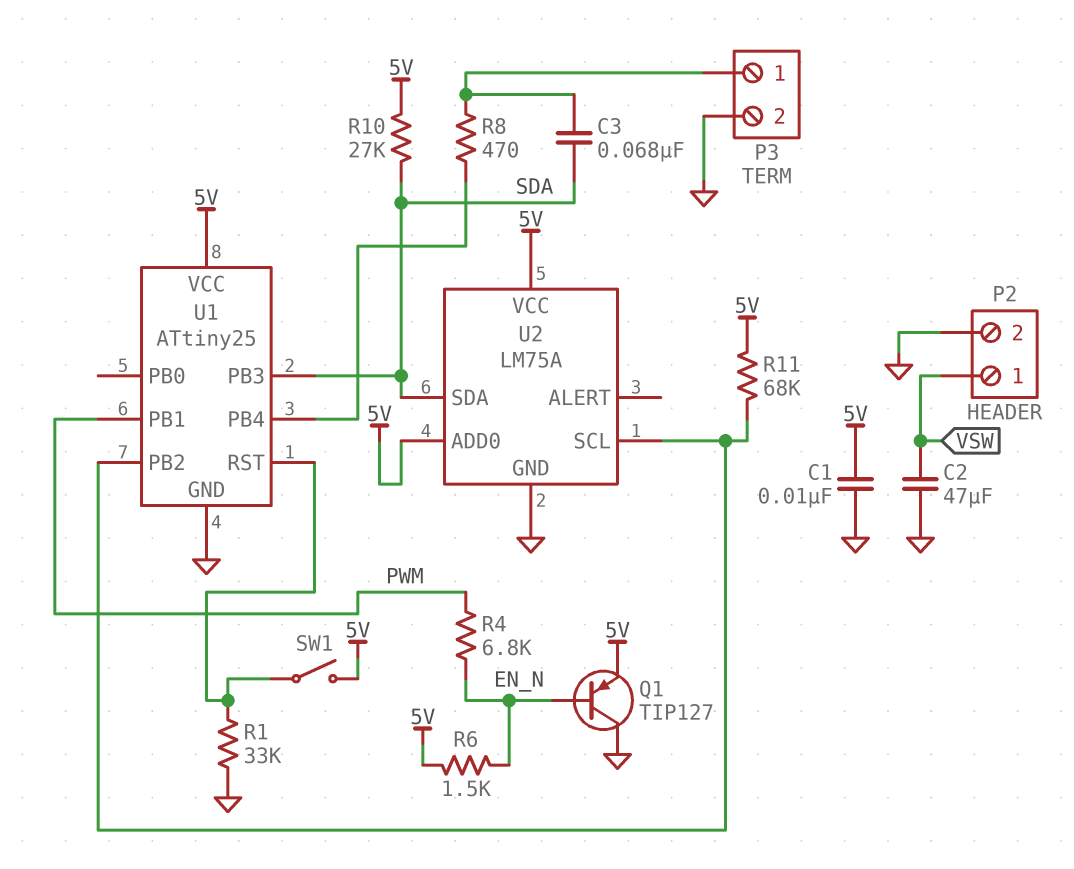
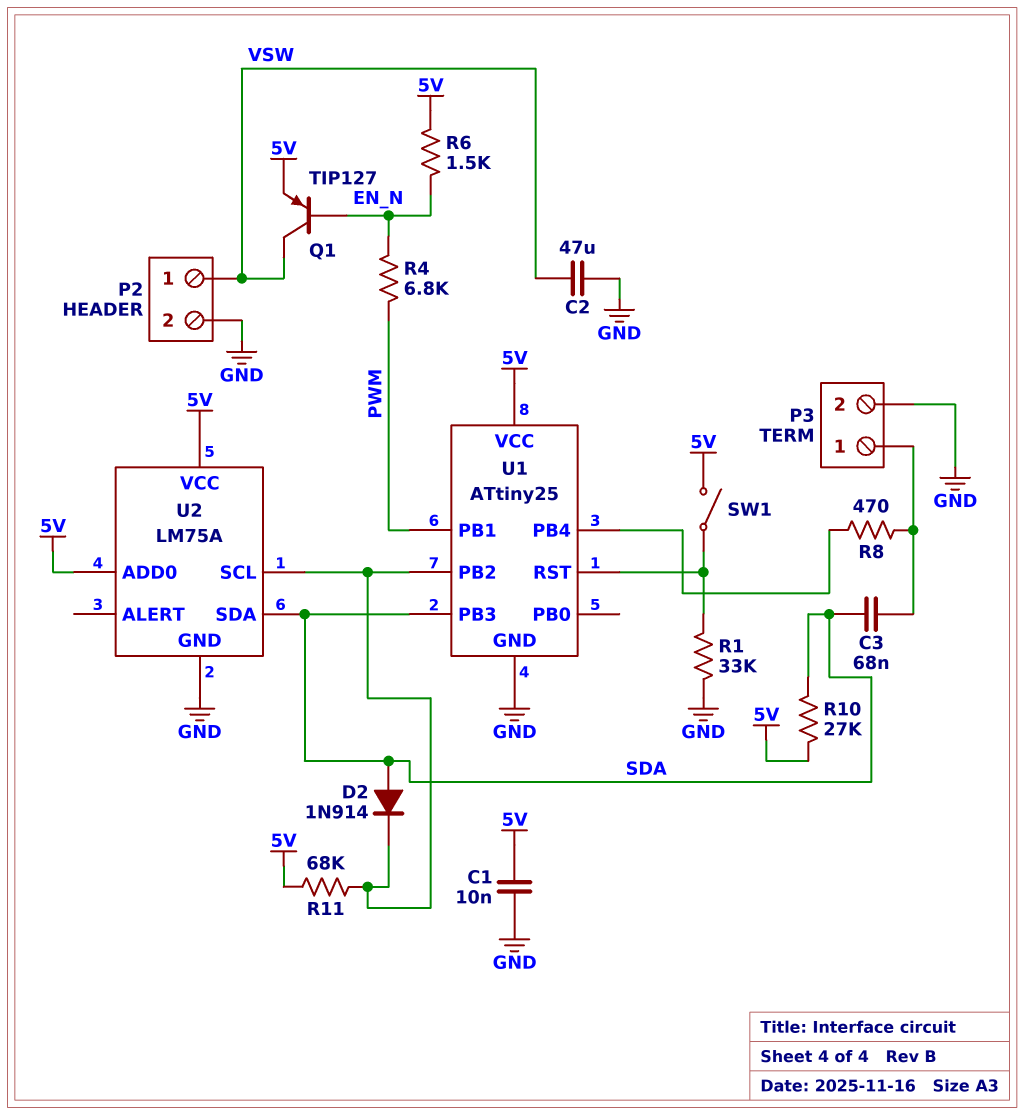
D2: none -> diode 1N914 (A SDA, K U1/PB2)
Q1: PNP TIP127 (B EN_N, C GND, E 5V) -> PNP TIP127 (B EN_N, C VSW, E 5V)

